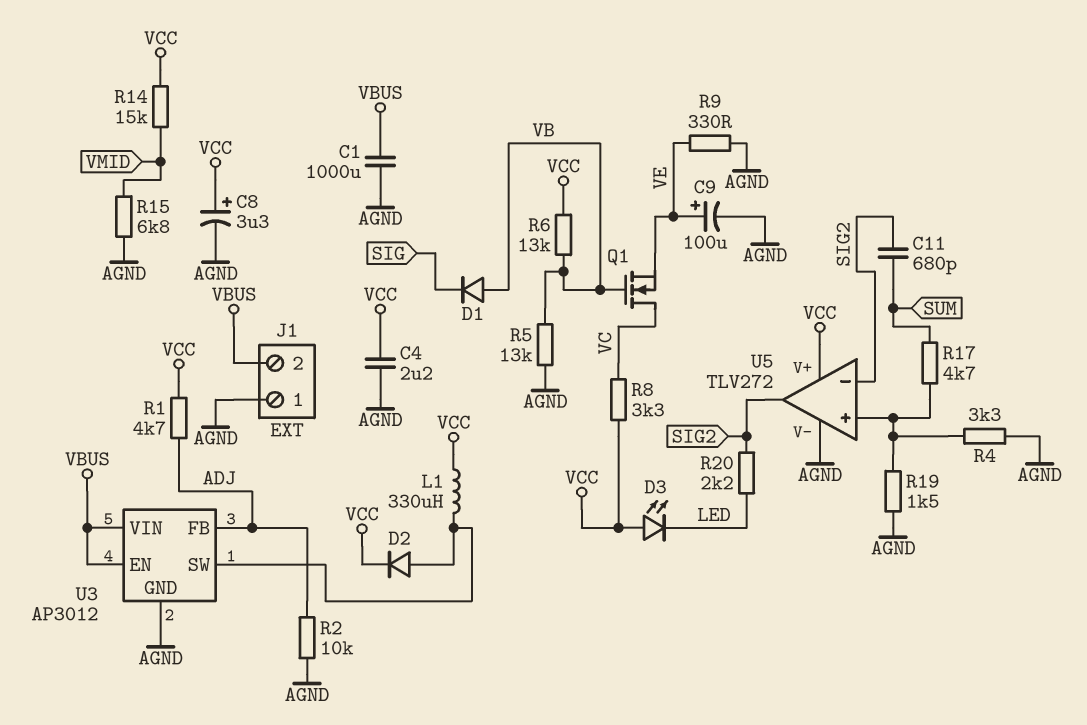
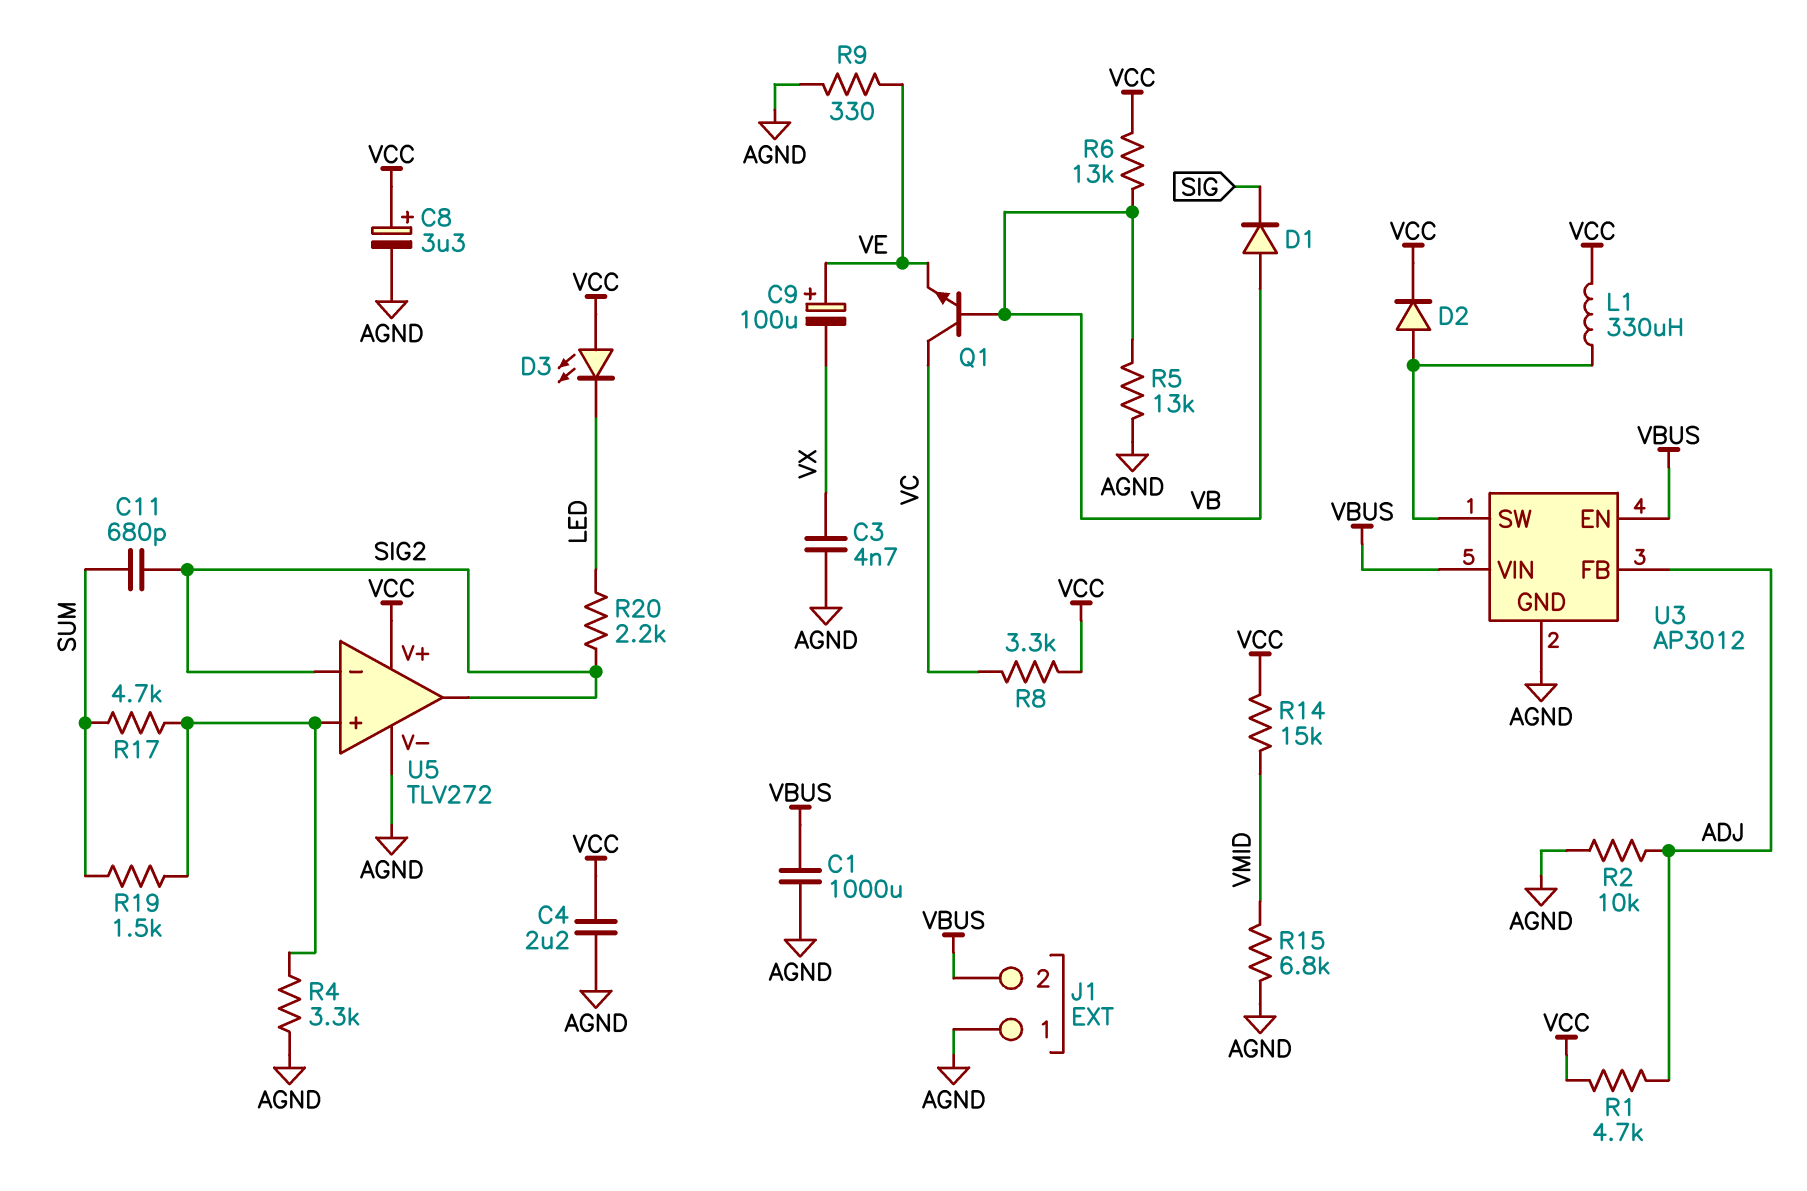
C3: none -> 4.7nF (AGND, VX)
C9: 100uF (plus VE, minus AGND) -> 100uF (plus VE, minus VX)
Q1: NMOS (G VB, D VC, S VE) -> NPN (B VB, C VC, E VE)
R19: 1.5k (AGND, U5/in+) -> 1.5k (SUM, U5/in+)

